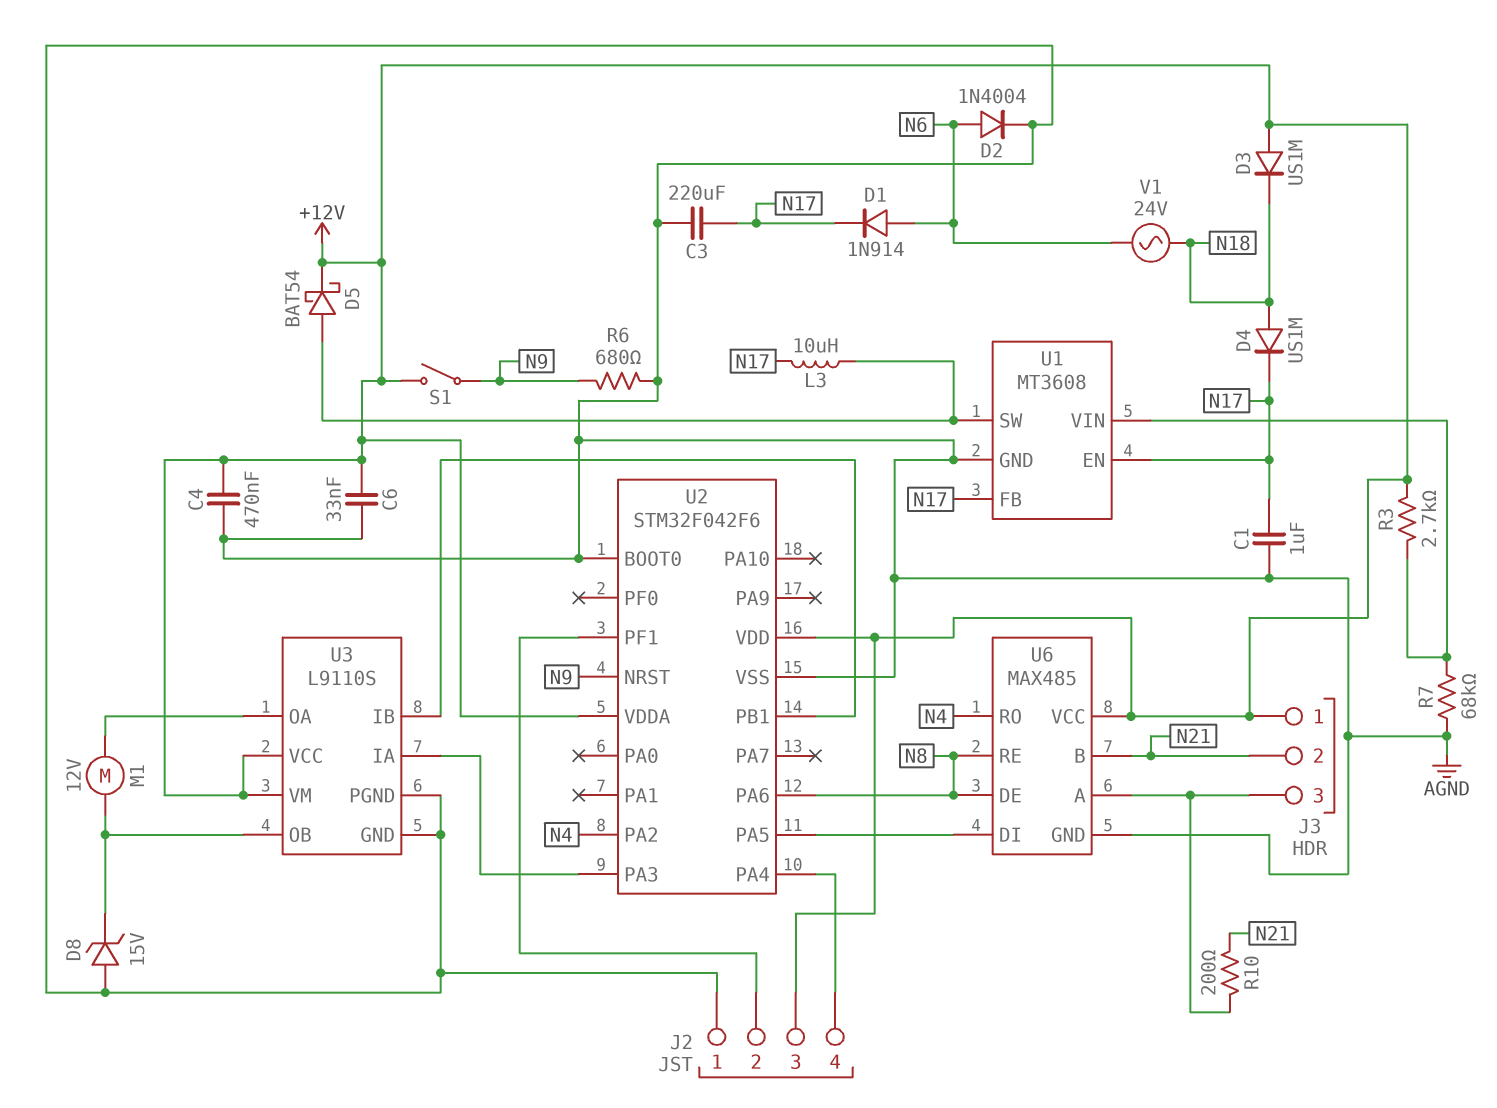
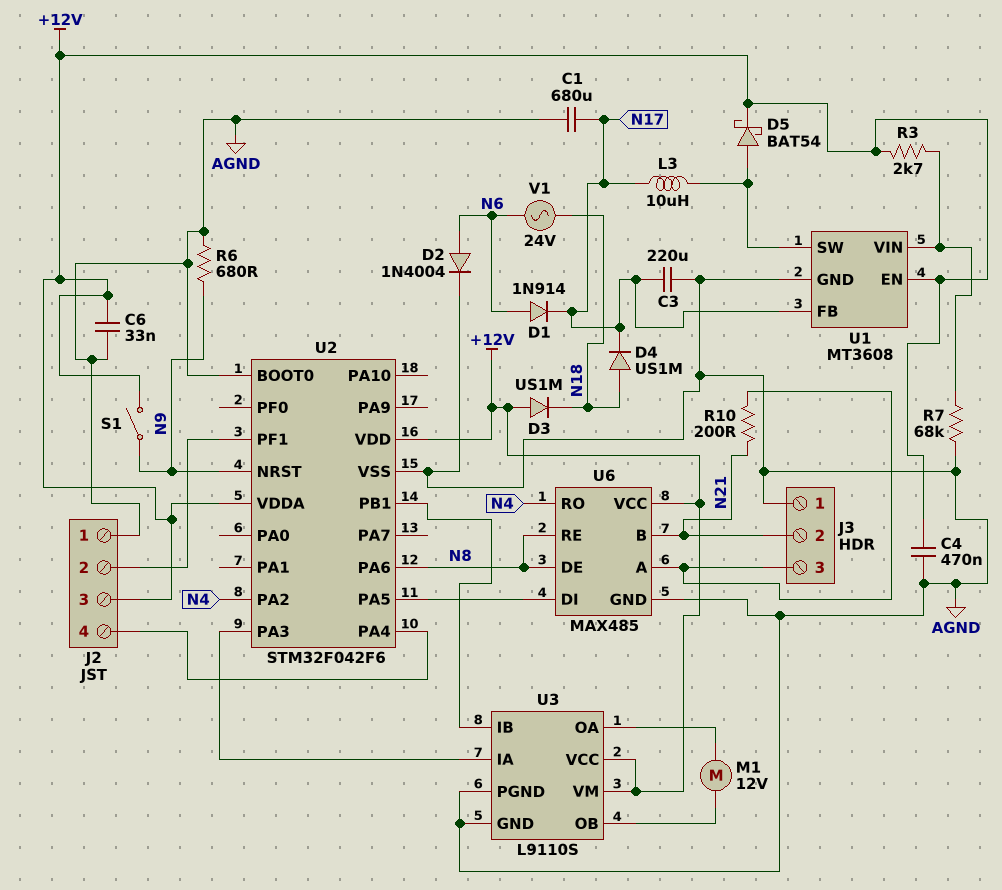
C1: 1uF (AGND, N17) -> 680uF (AGND, N17)
D8: zener 15V (A AGND, K U3/OB) -> none
J3 pin 1: +12V -> AGND
U1 pin EN: N17 -> +12V

